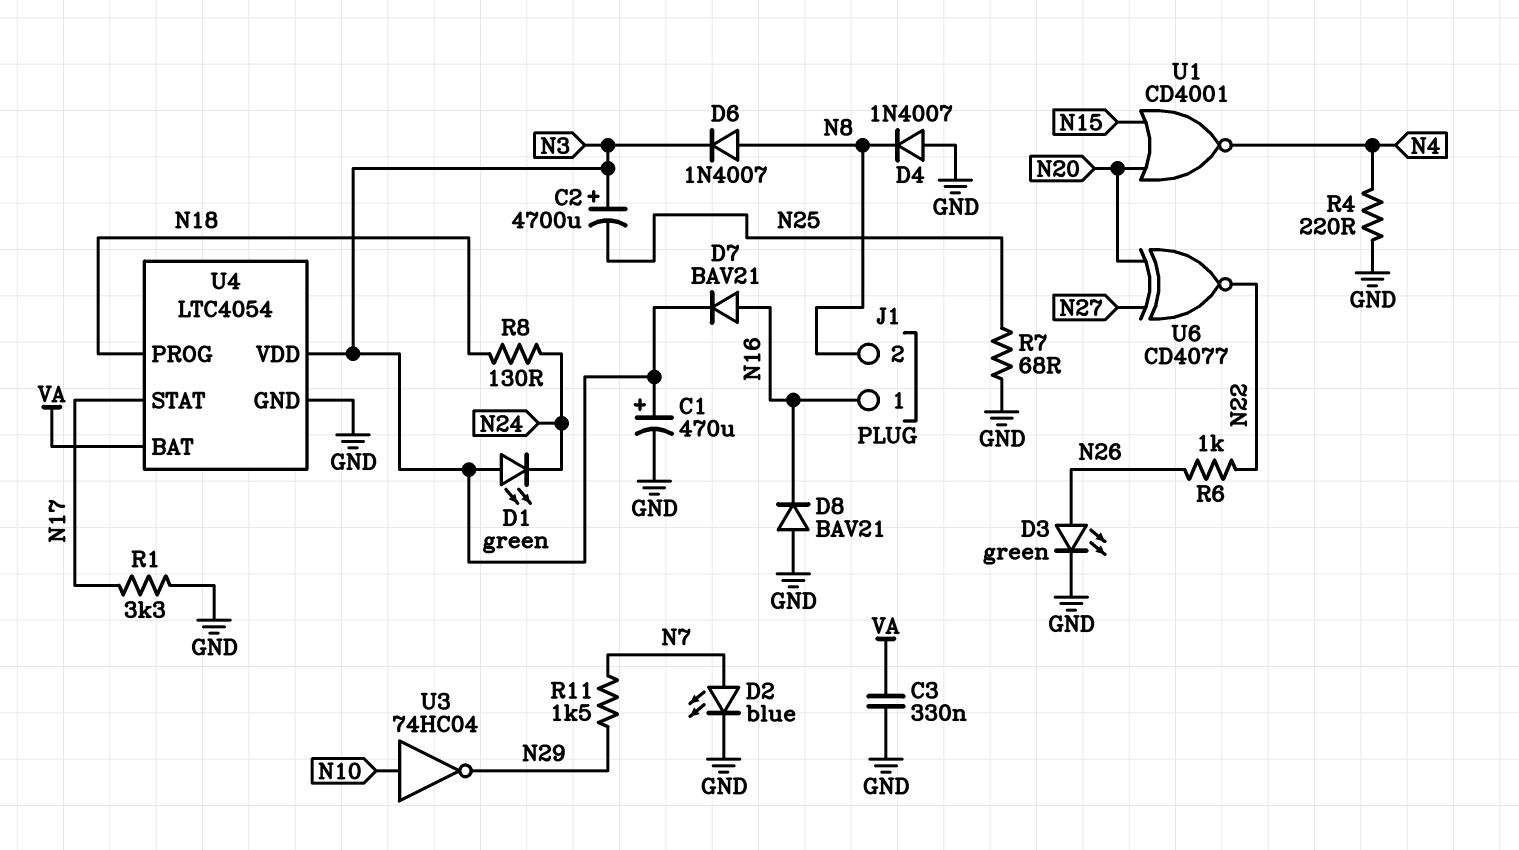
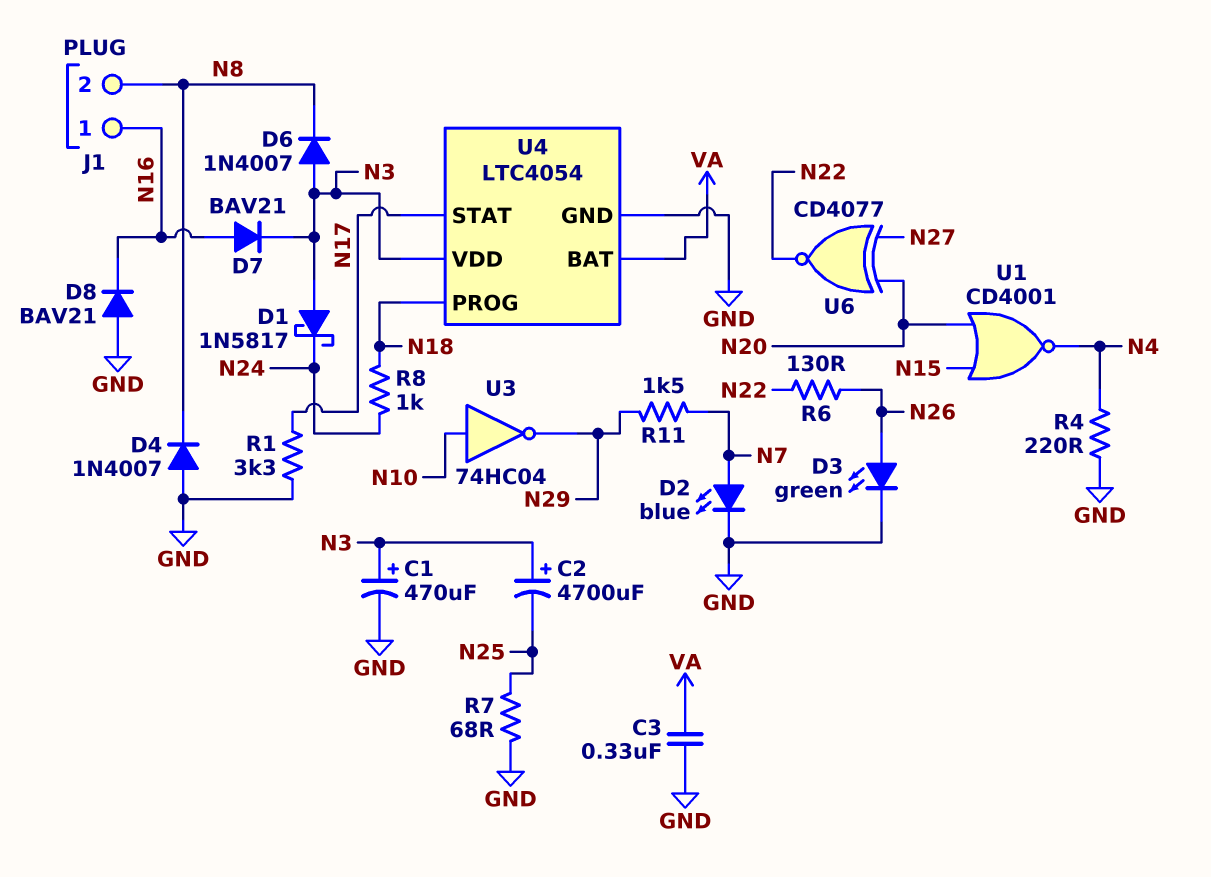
D1: LED green (A N3, K N24) -> schottky 1N5817 (A N3, K N24)
D6: diode 1N4007 (A N8, K N3) -> diode 1N4007 (A N3, K N8)
R6: 1k (N22, N26) -> 130 (N22, N26)
R8: 130 (N18, N24) -> 1k (N18, N24)

